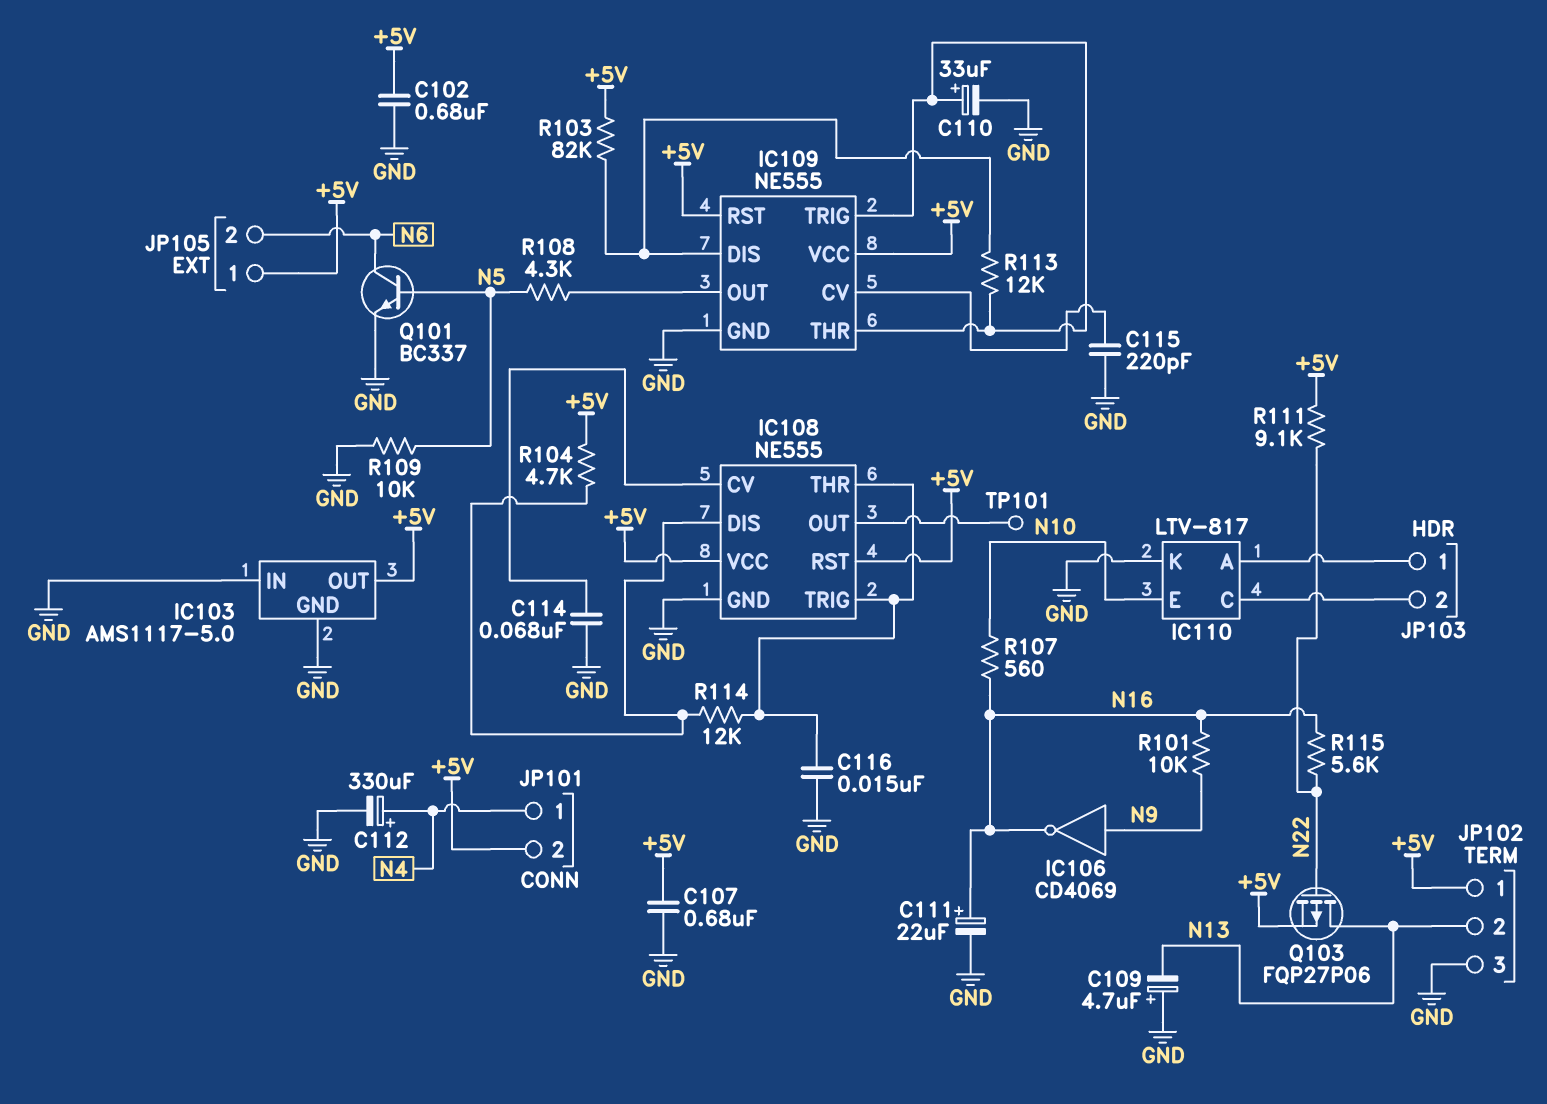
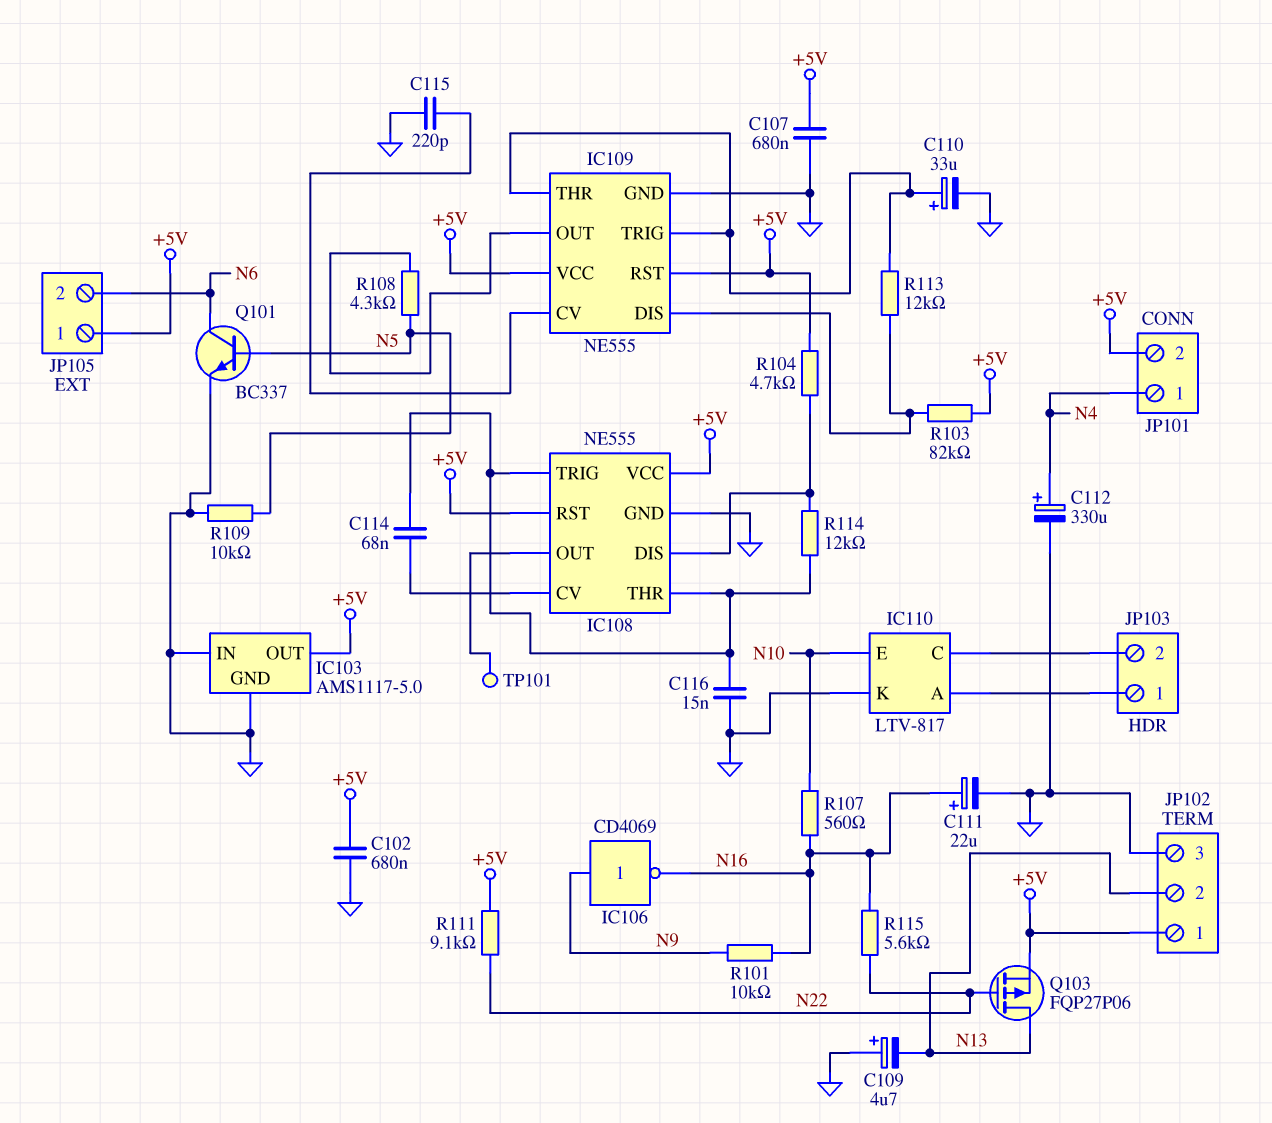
C114: 68nF (GND, IC108/CV) -> 68nF (IC108/CV, IC108/THR)

